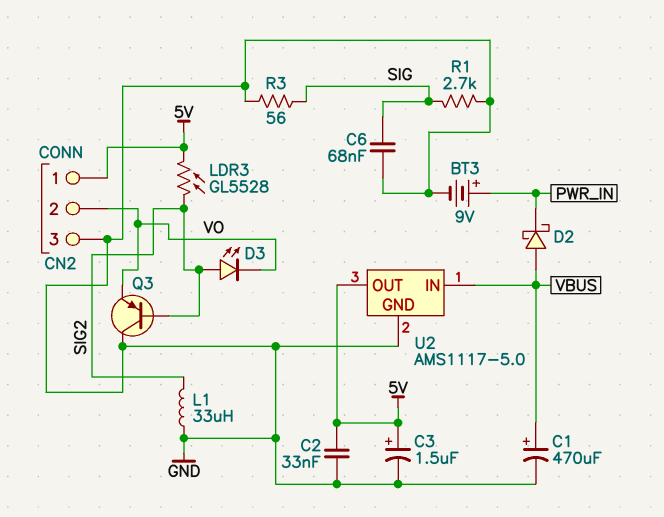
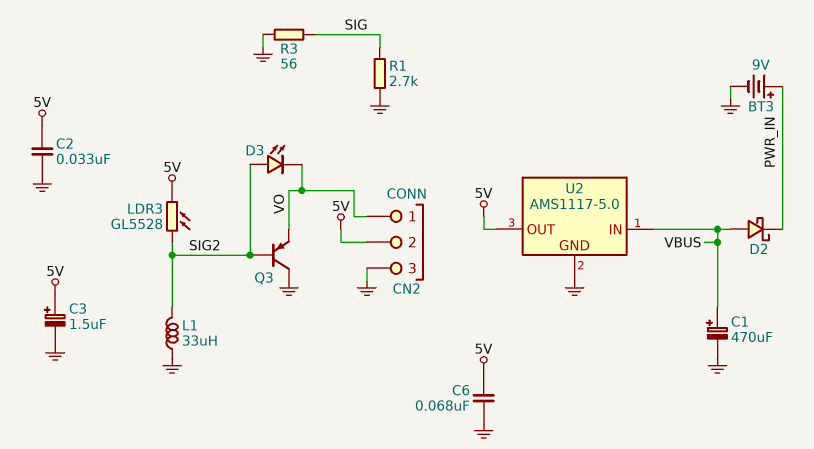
C6: 68nF (GND, SIG) -> 68nF (5V, GND)
CN2 pin 1: 5V -> VO
CN2 pin 2: VO -> 5V

